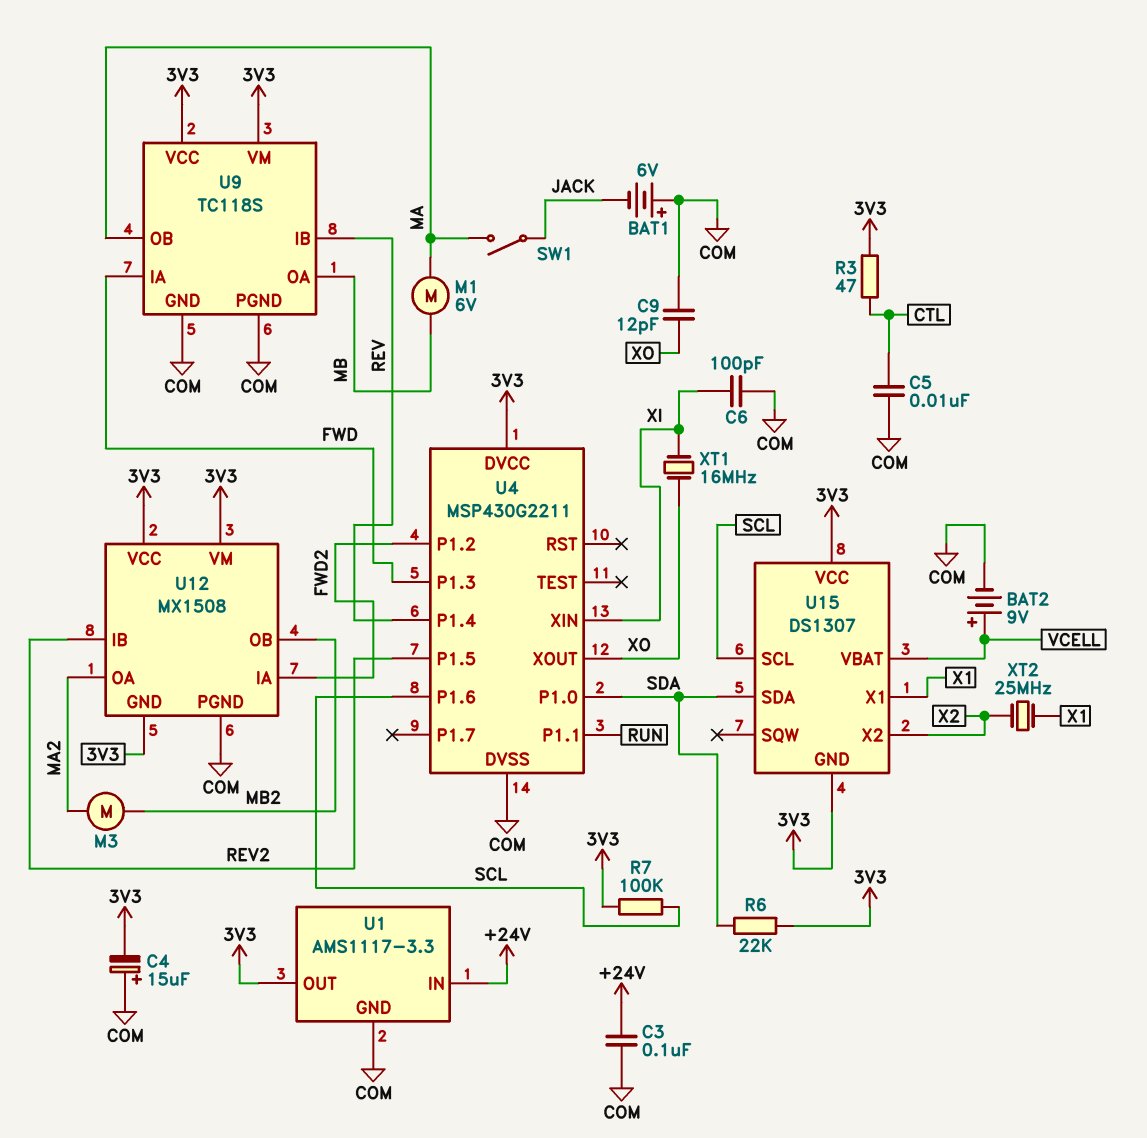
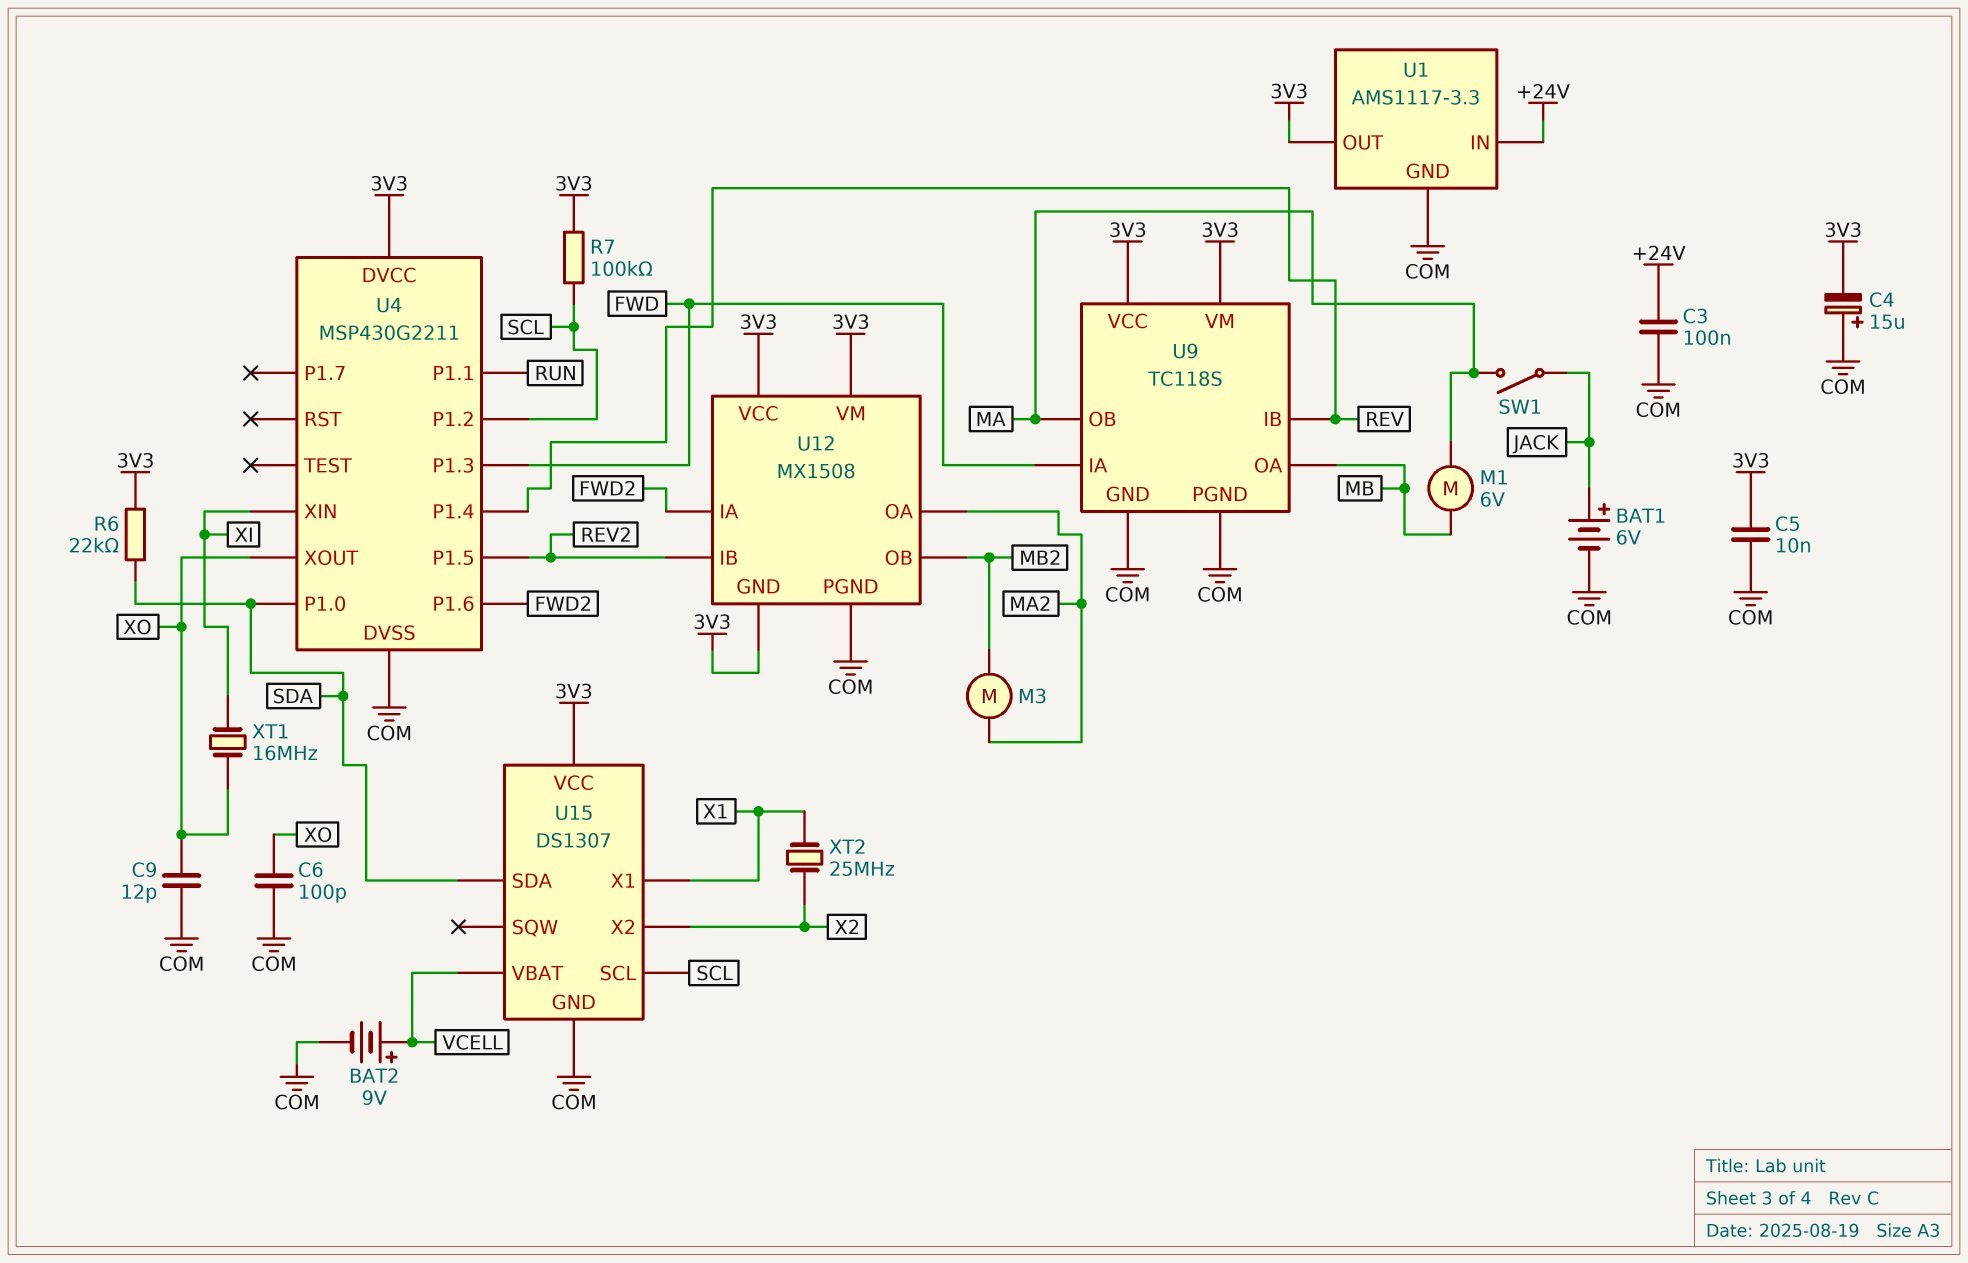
BAT1: 6V (plus COM, minus JACK) -> 6V (plus JACK, minus COM)
C5: 10nF (COM, CTL) -> 10nF (3V3, COM)
C6: 100pF (COM, XI) -> 100pF (COM, XO)
R3: 47 (3V3, CTL) -> none
U4 pin P1.2: FWD2 -> SCL
U4 pin P1.6: SCL -> FWD2
U15 pin GND: 3V3 -> COM

